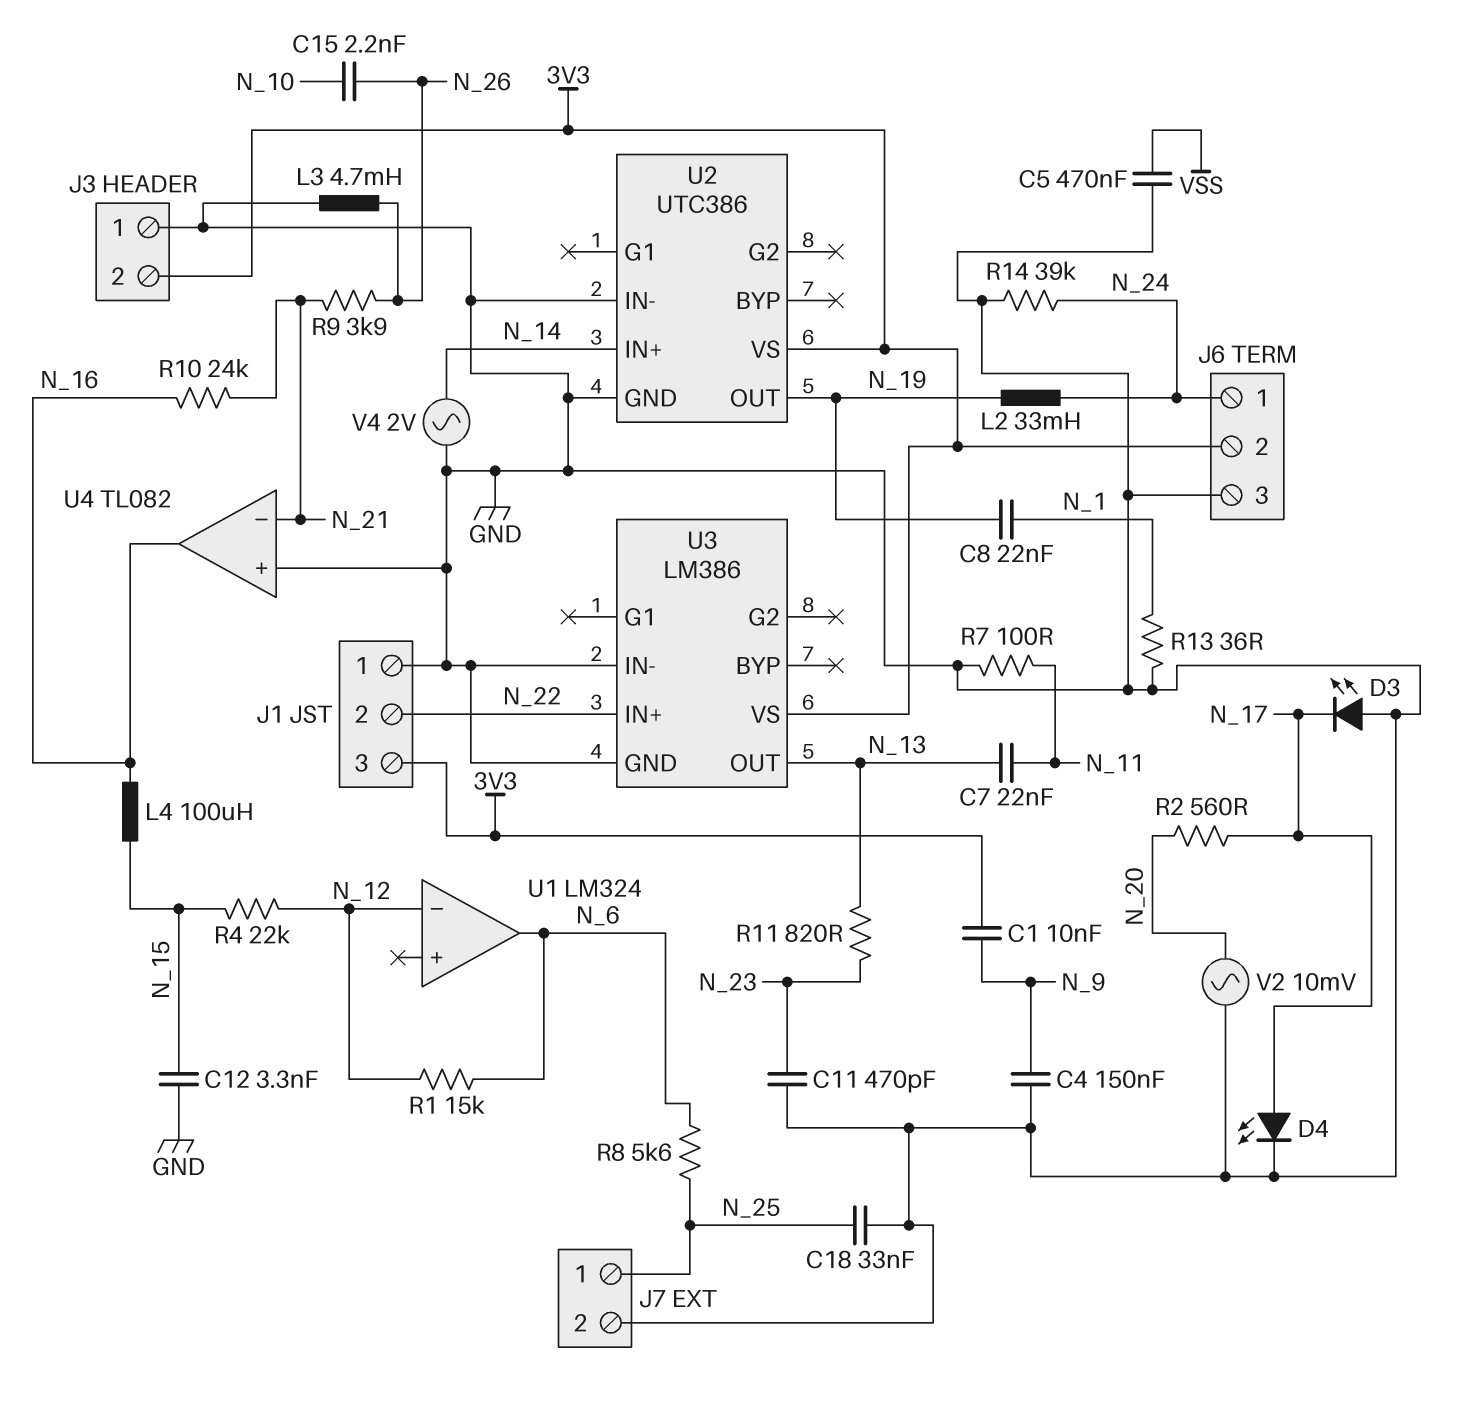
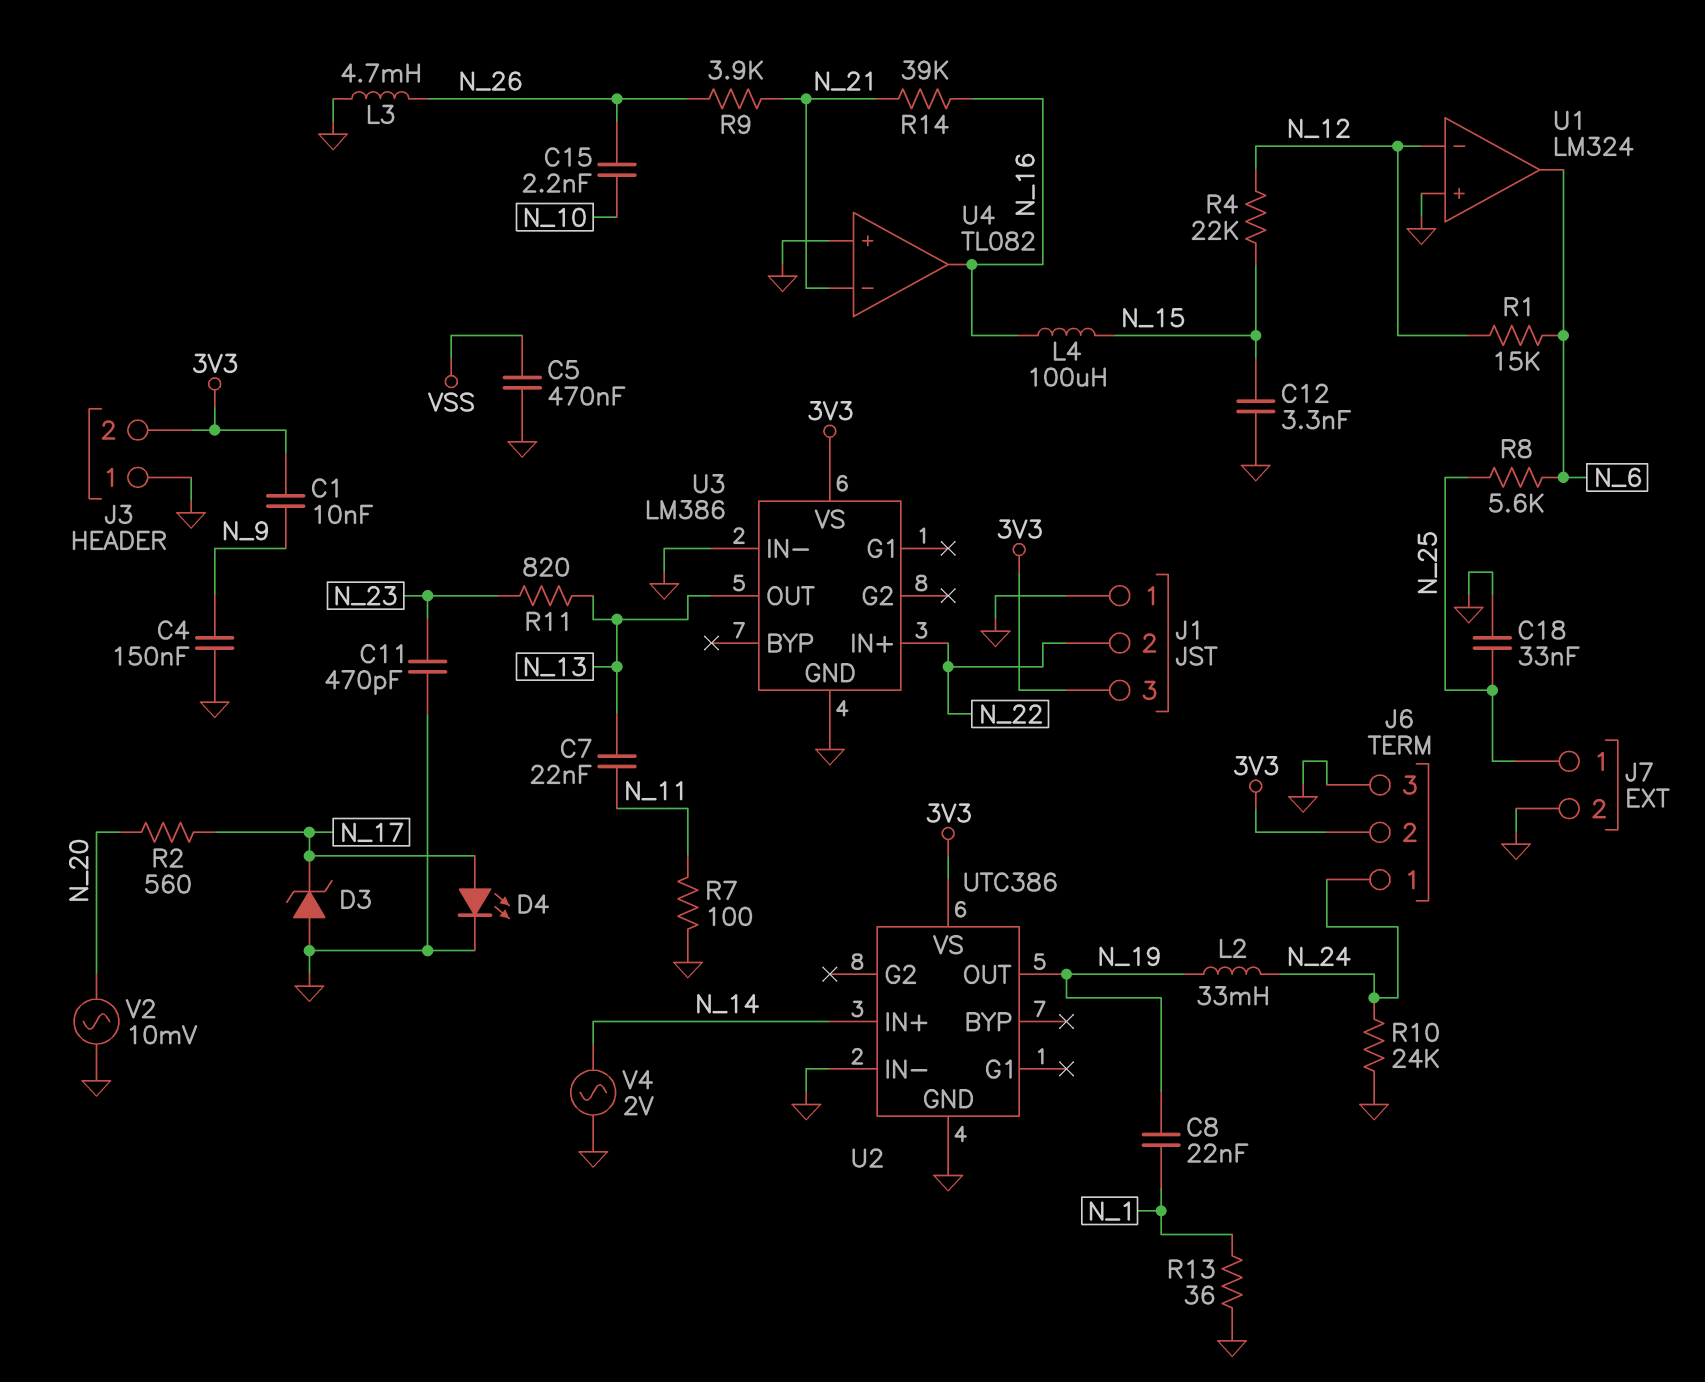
D3: LED (A GND, K N_17) -> zener (A GND, K N_17)
R10: 24k (N_16, N_21) -> 24k (GND, N_24)
R14: 39k (GND, N_24) -> 39k (N_16, N_21)
U1 pin in+: none -> GND

